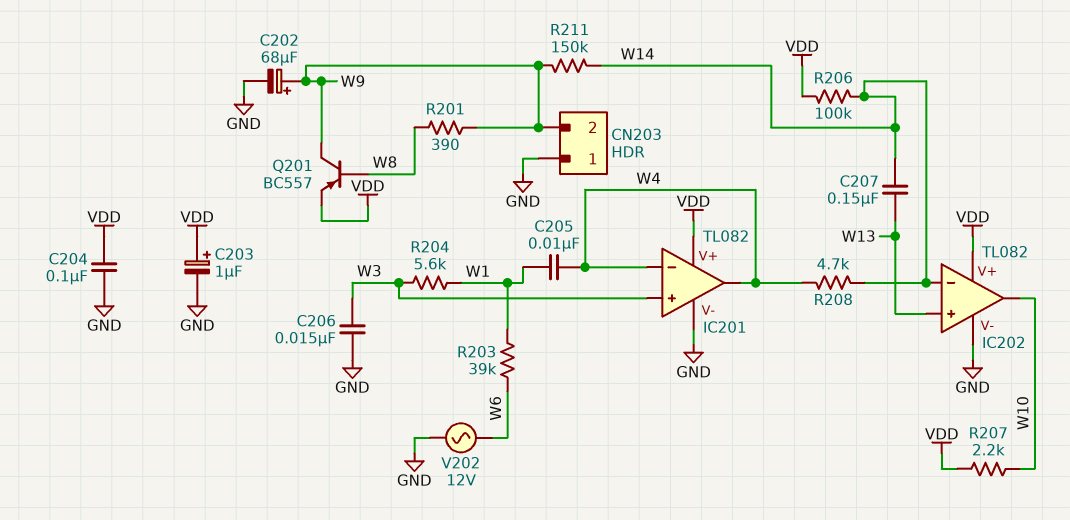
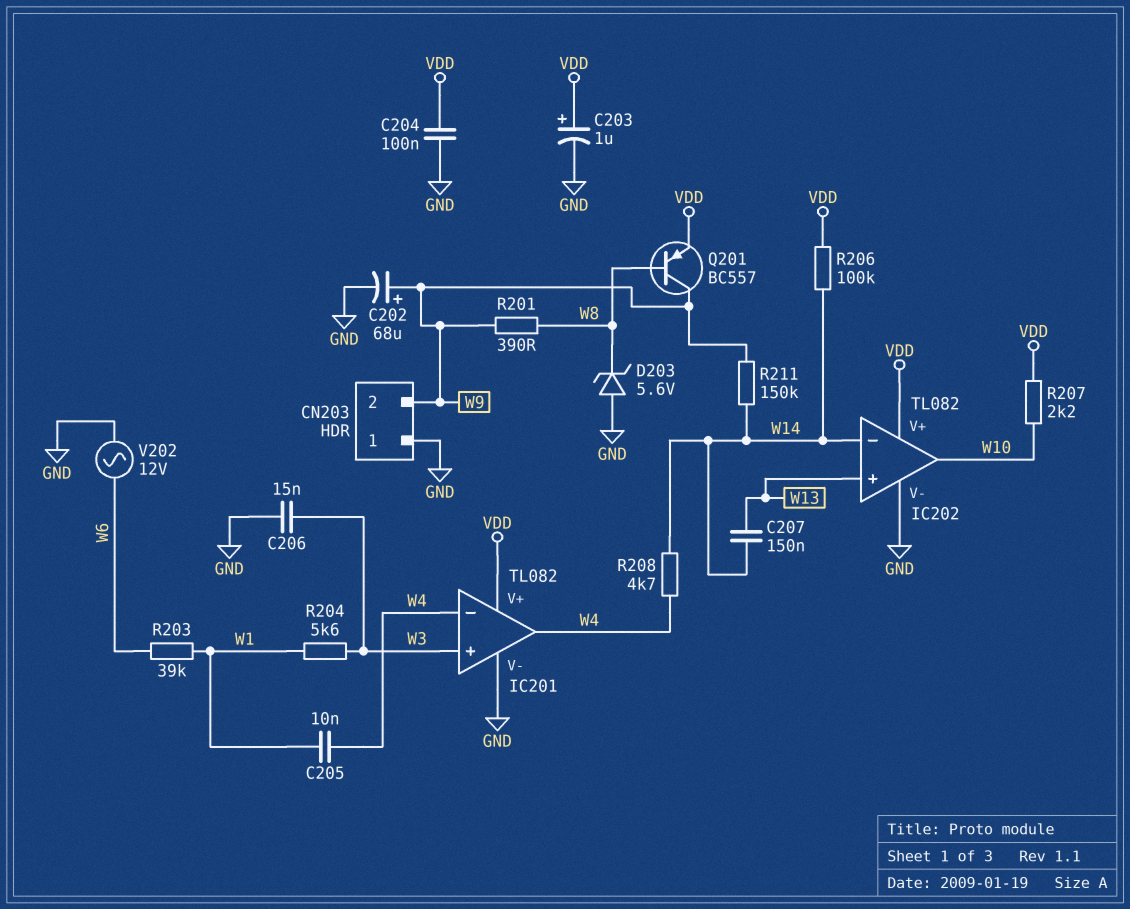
D203: none -> zener 5.6V (A GND, K W8)

